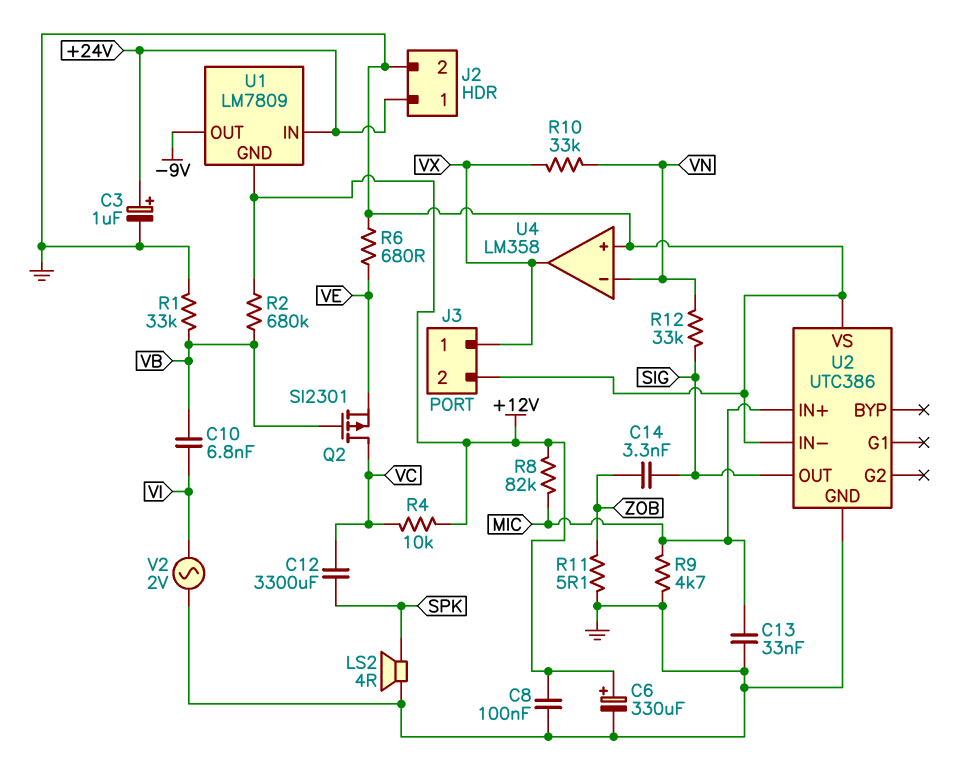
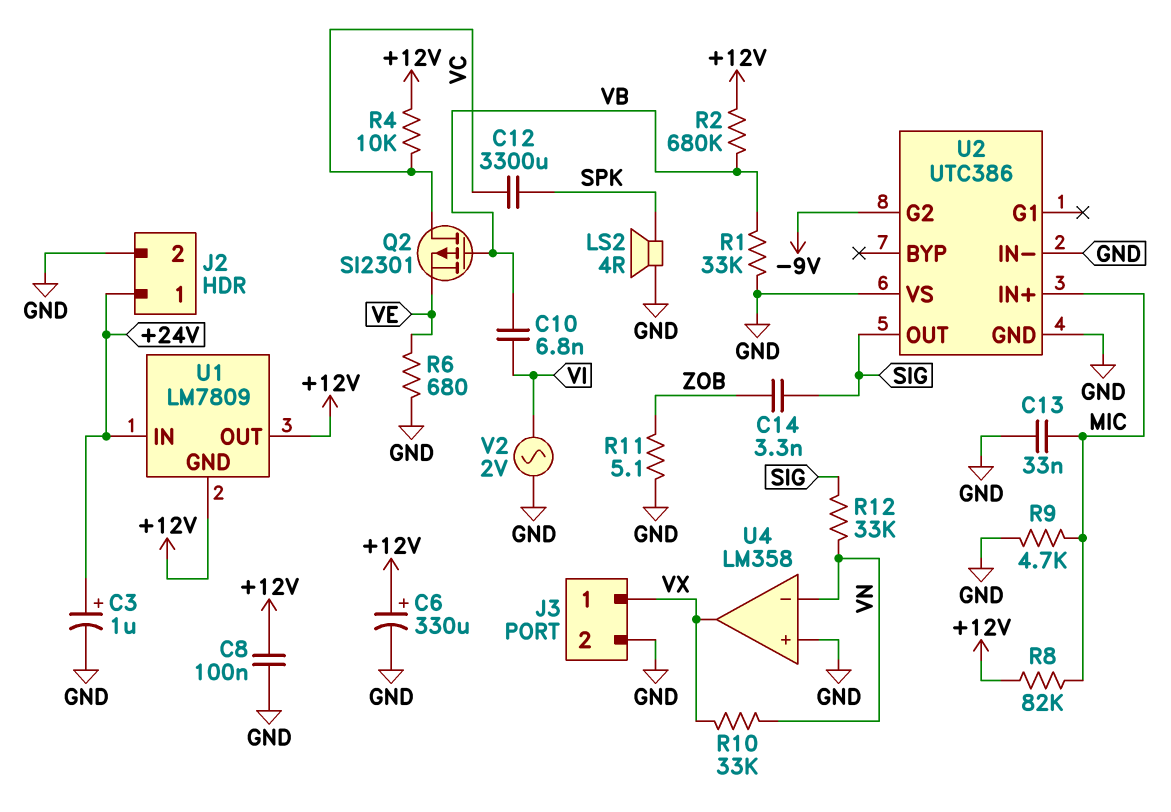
U1 pin OUT: -9V -> +12V
U2 pin G2: none -> -9V

